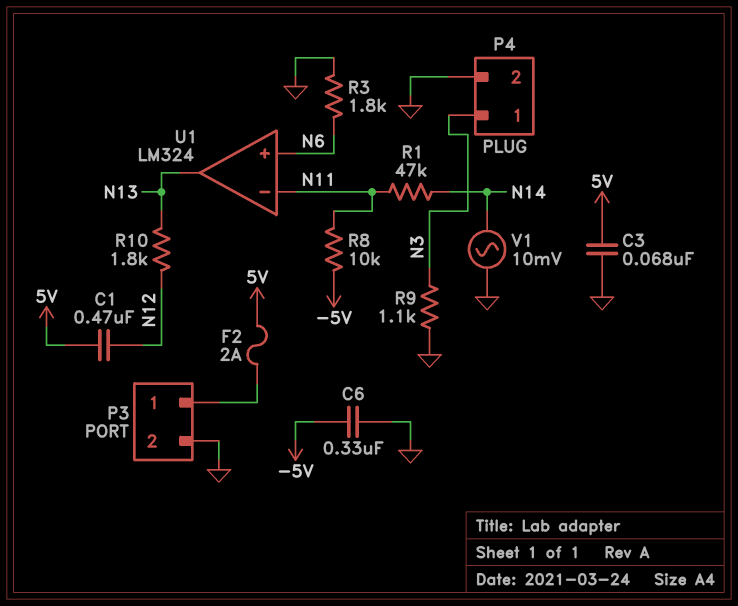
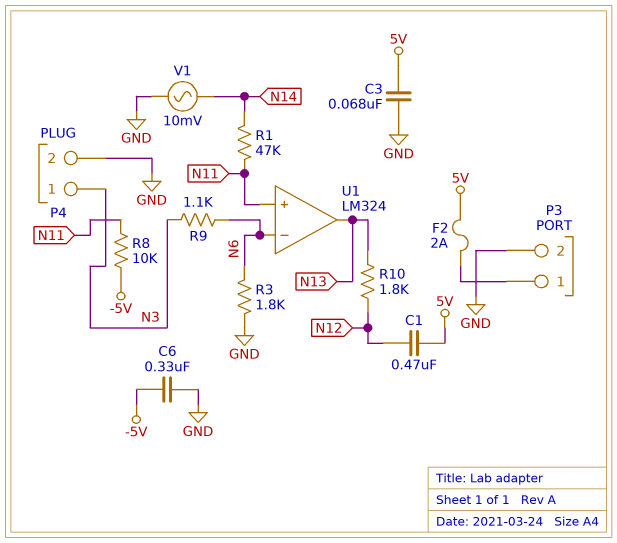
R9: 1.1k (GND, N3) -> 1.1k (N3, N6)
U1 pin in+: N6 -> N11
U1 pin in-: N11 -> N6

